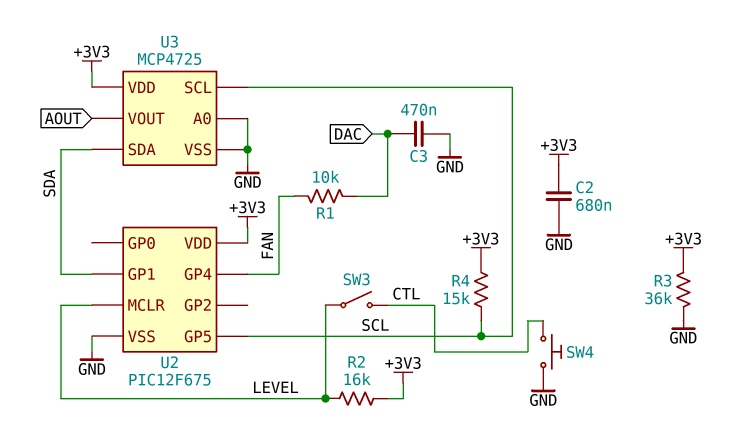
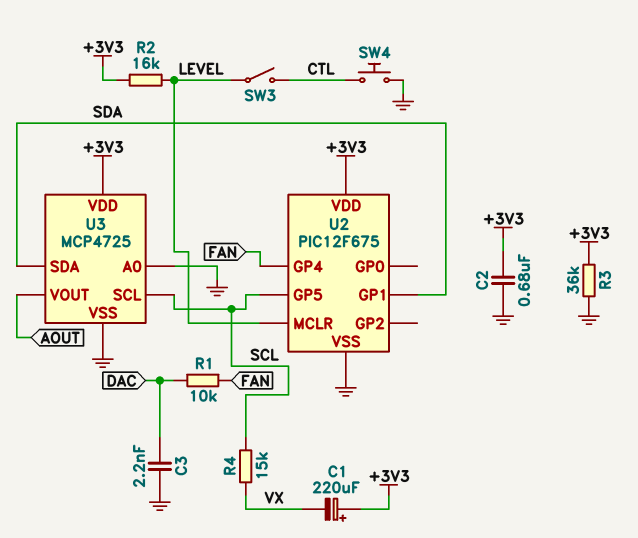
C1: none -> 220uF (plus +3V3, minus VX)
C3: 470nF (DAC, GND) -> 2.2nF (DAC, GND)
R4: 15k (+3V3, SCL) -> 15k (SCL, VX)

